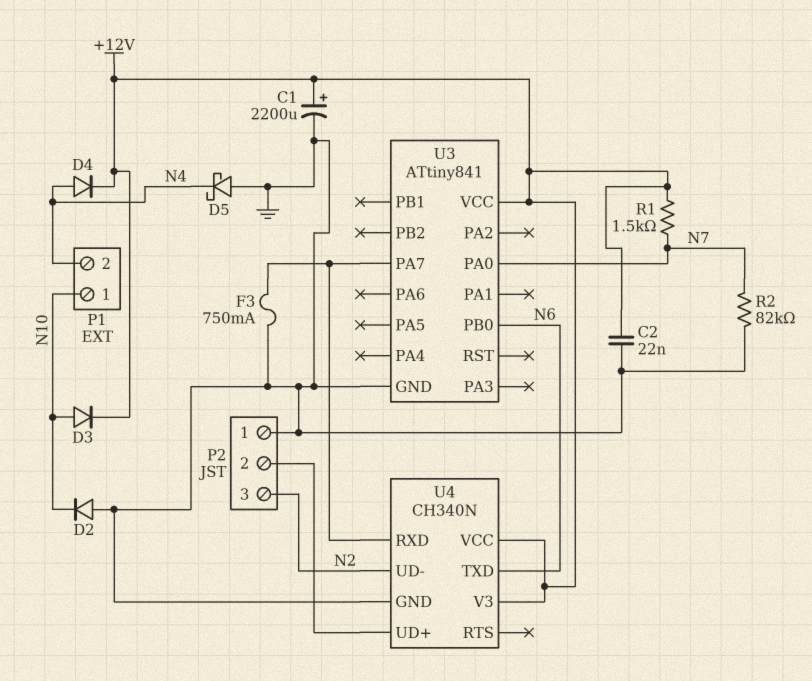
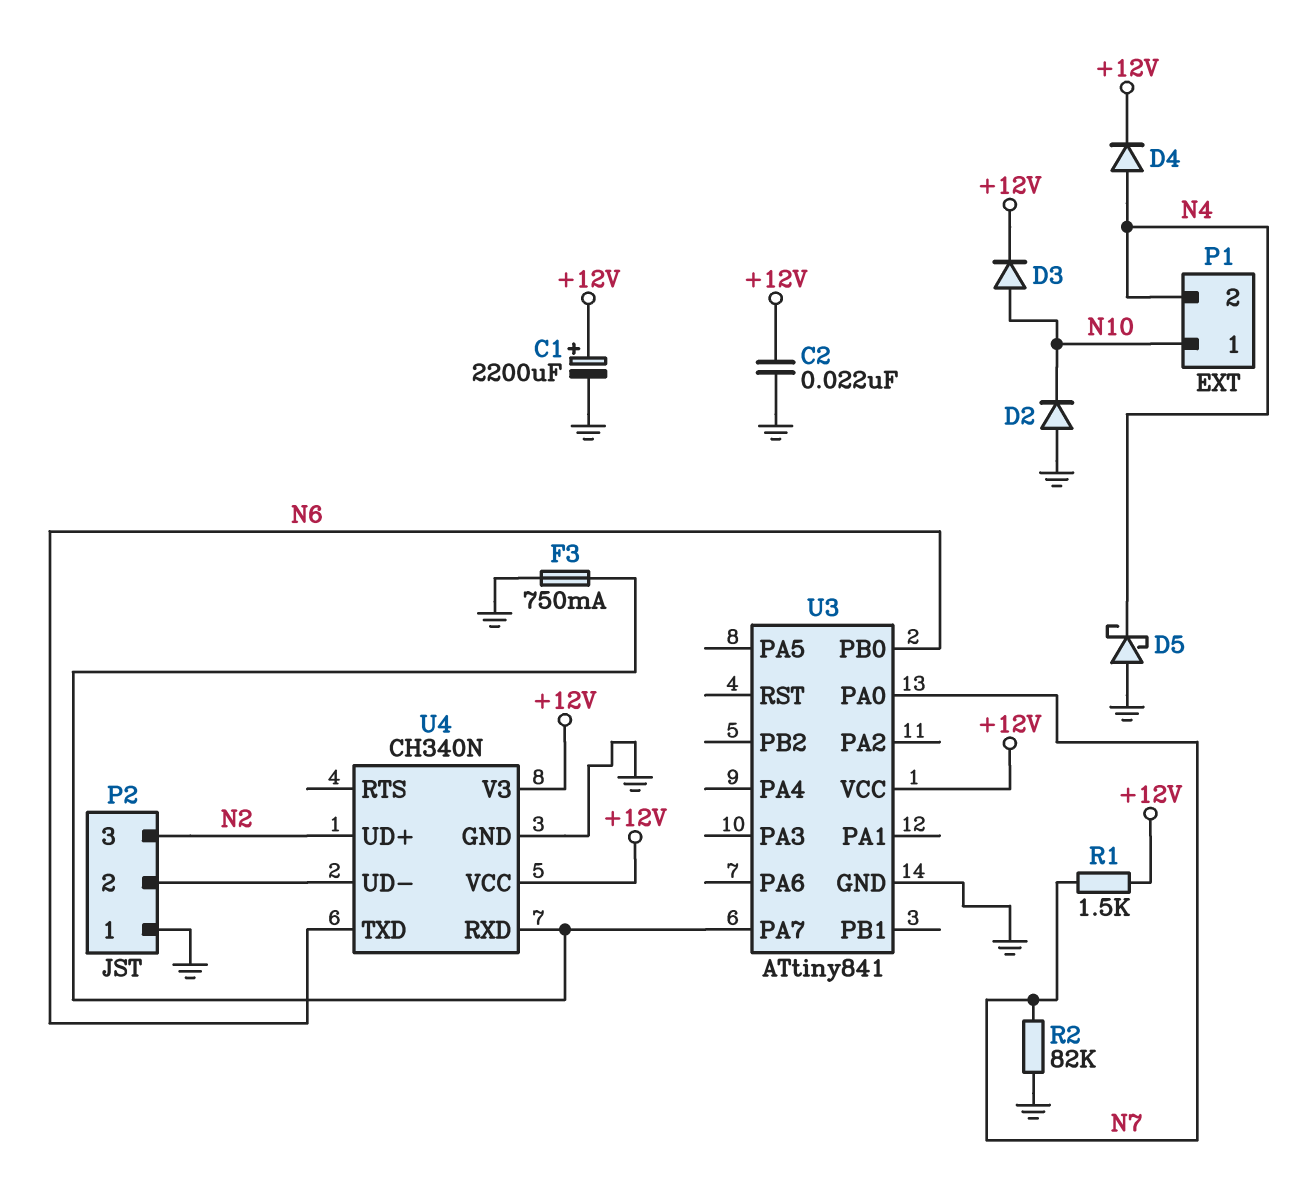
U4 pin UD+: P2/2 -> N2
U4 pin UD-: N2 -> P2/2

